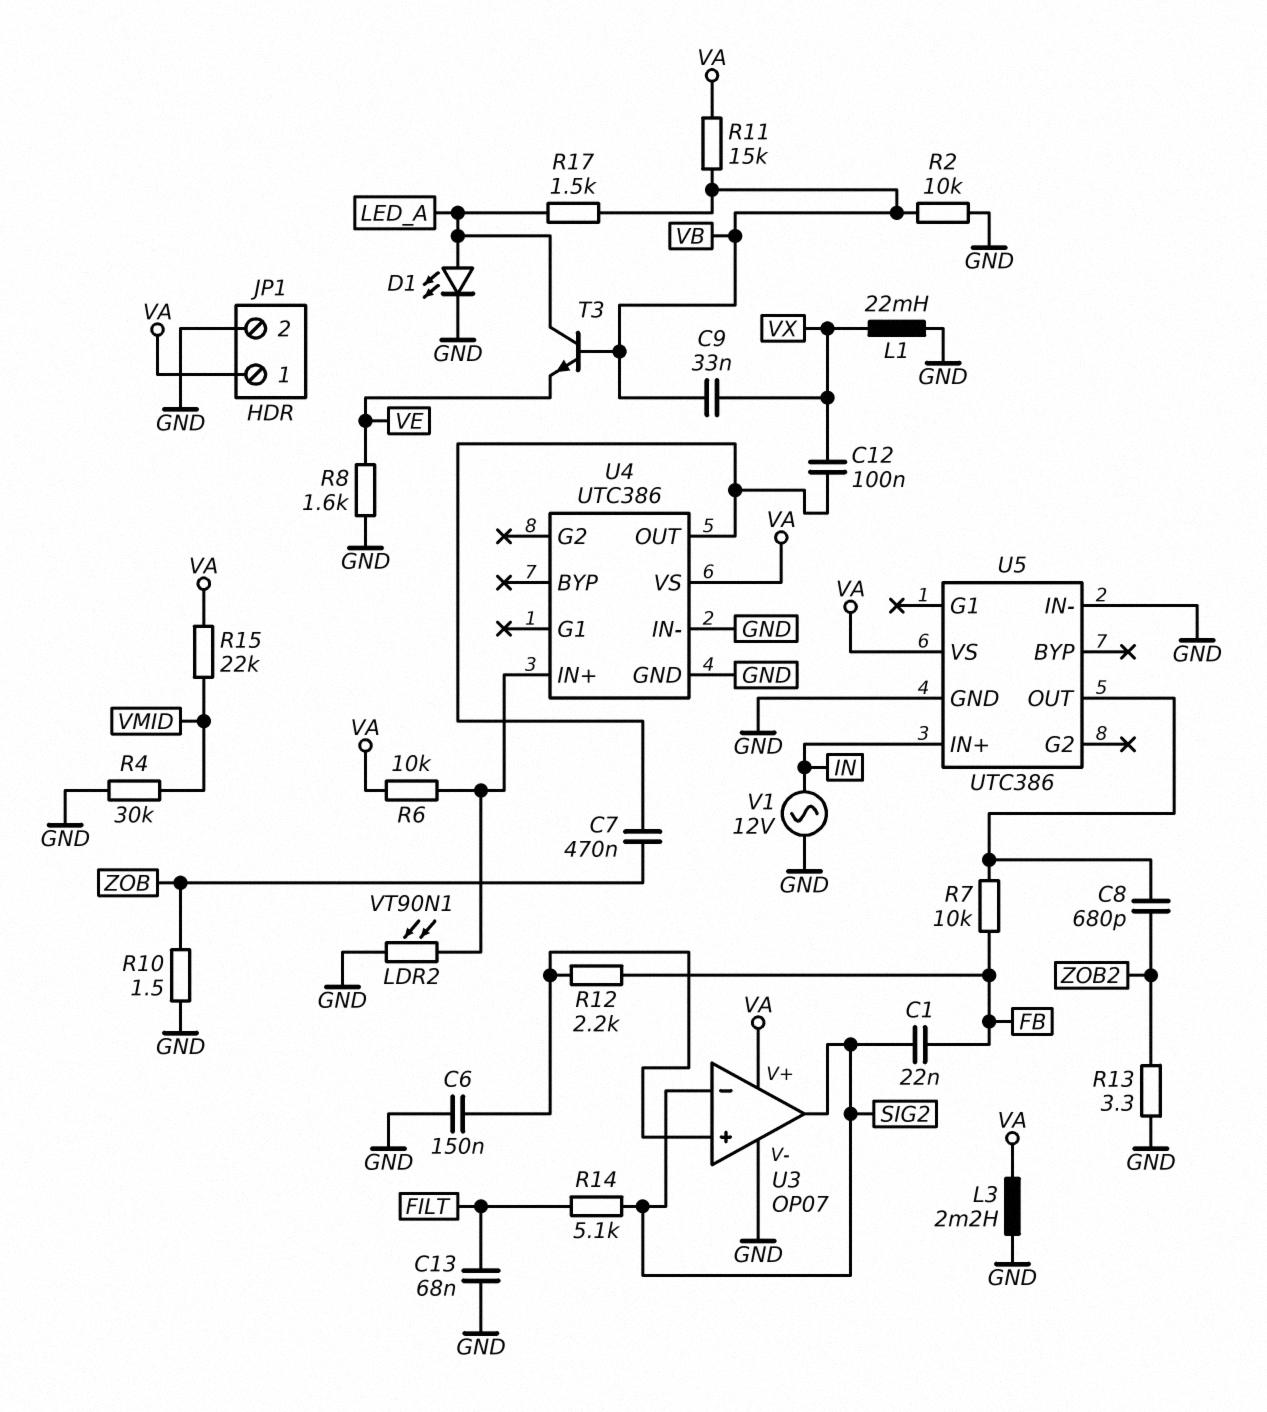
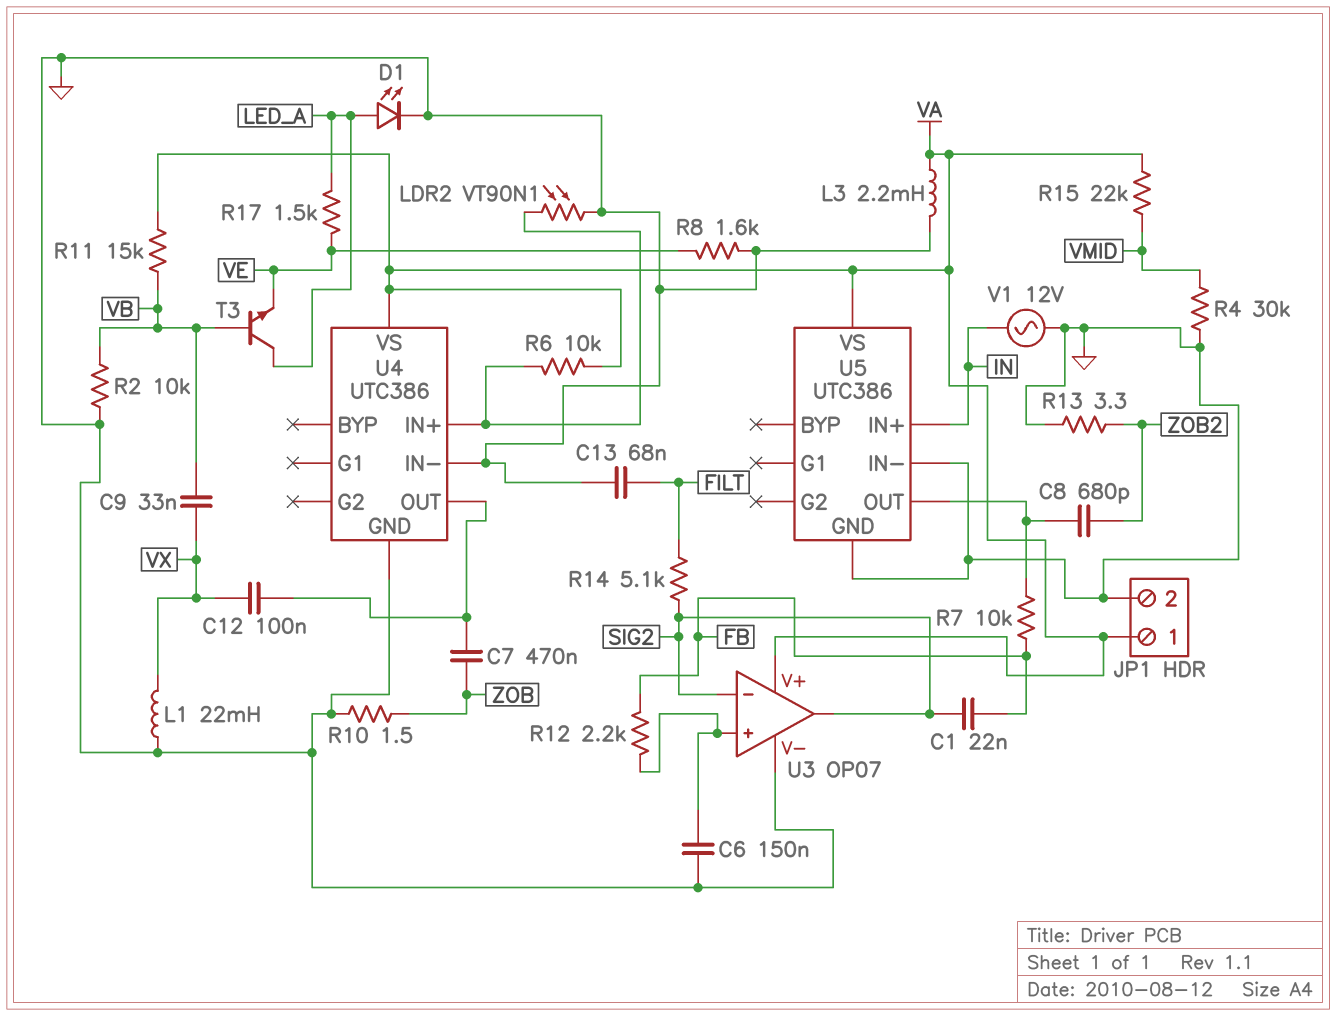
R17: 1.5k (LED_A, VB) -> 1.5k (LED_A, VE)

